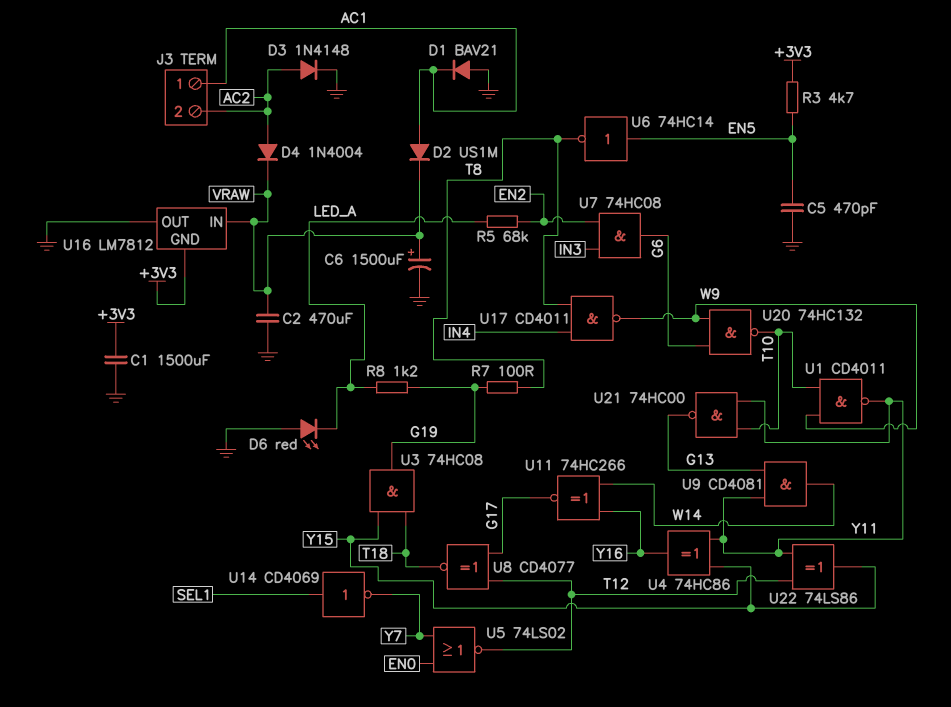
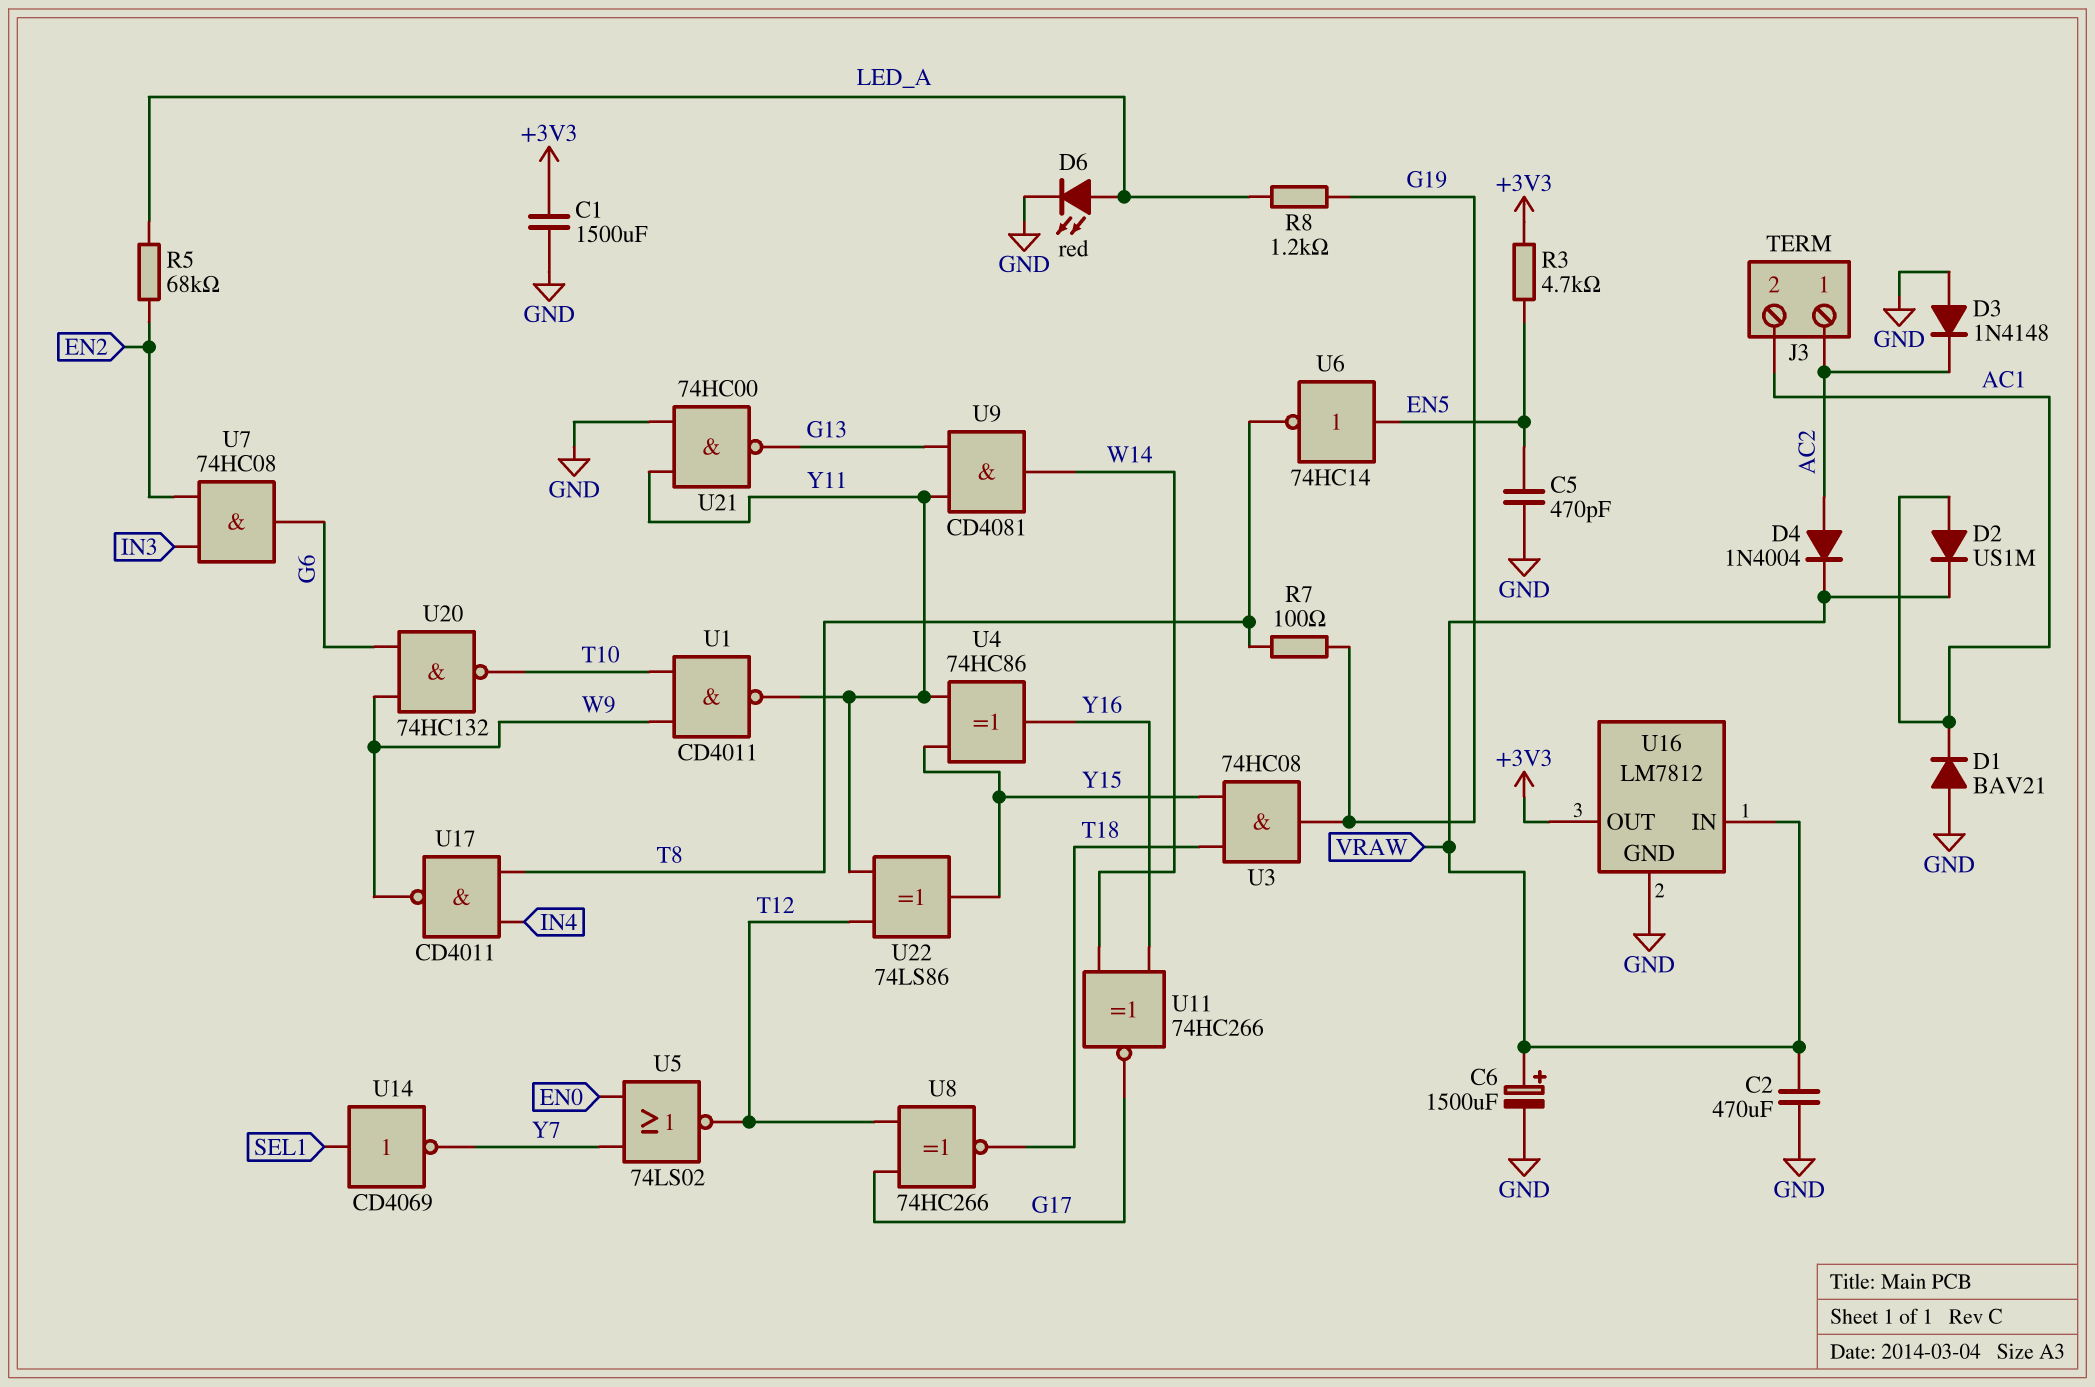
D3: diode 1N4148 (A AC2, K GND) -> diode 1N4148 (A GND, K AC2)
D6: LED red (A GND, K LED_A) -> LED red (A LED_A, K GND)
J3 pin 1: AC1 -> AC2
J3 pin 2: AC2 -> AC1
U8: XNOR CD4077 (in G17, in T12, out T18) -> XNOR 74HC266 (in G17, in T12, out T18)
U16 pin GND: +3V3 -> GND
U16 pin OUT: GND -> +3V3
U21: NAND 74HC00 (in T10, in Y11, out G13) -> NAND 74HC00 (in GND, in Y11, out G13)

